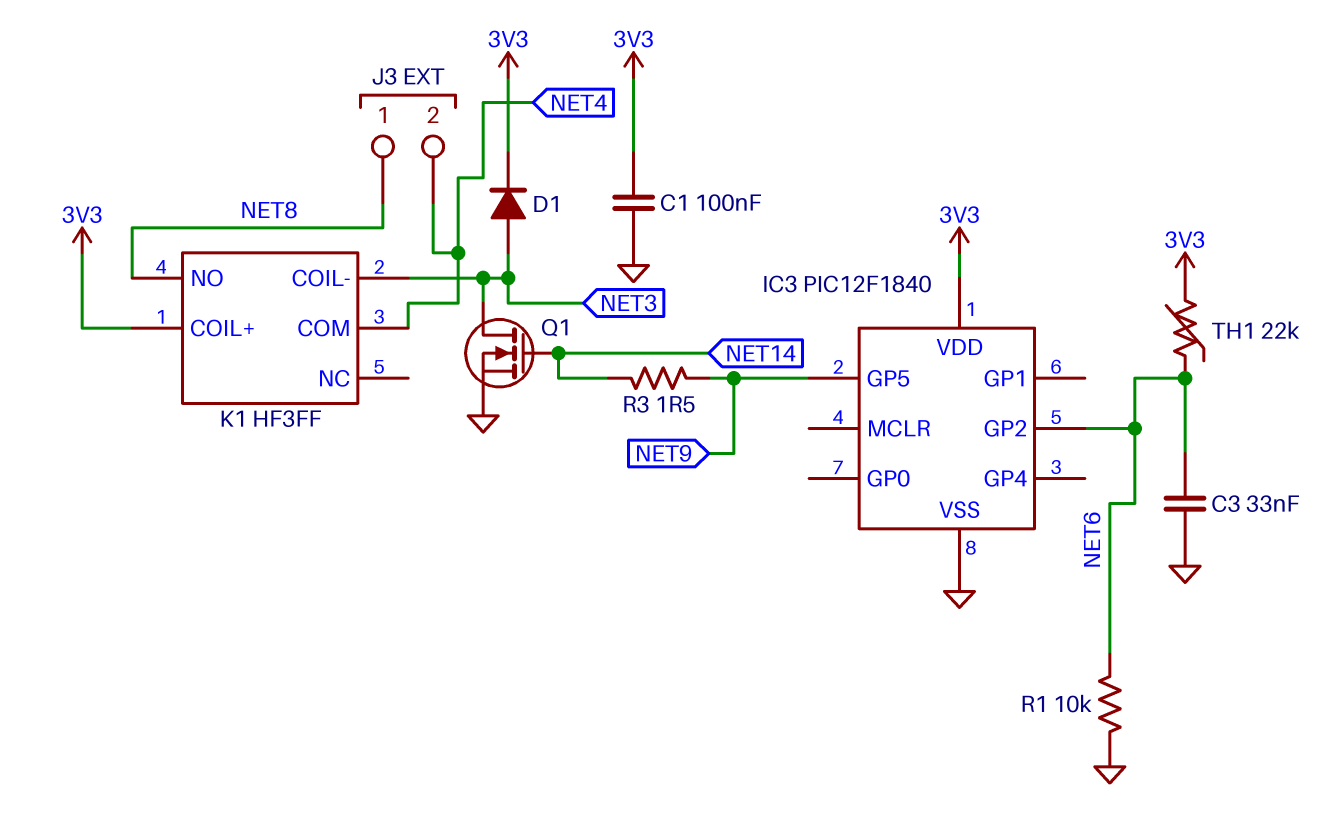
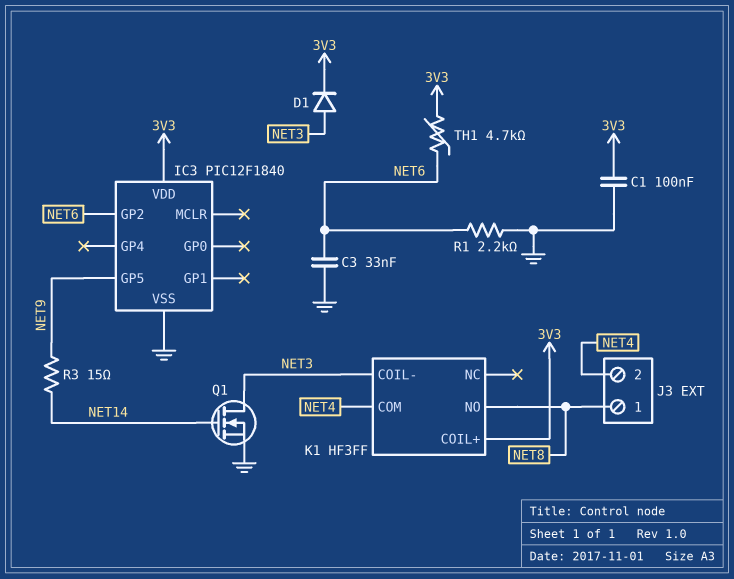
R1: 10k (GND, NET6) -> 2.2k (GND, NET6)
R3: 1.5 (NET9, NET14) -> 15 (NET9, NET14)
TH1: 22k (3V3, NET6) -> 4.7k (3V3, NET6)

